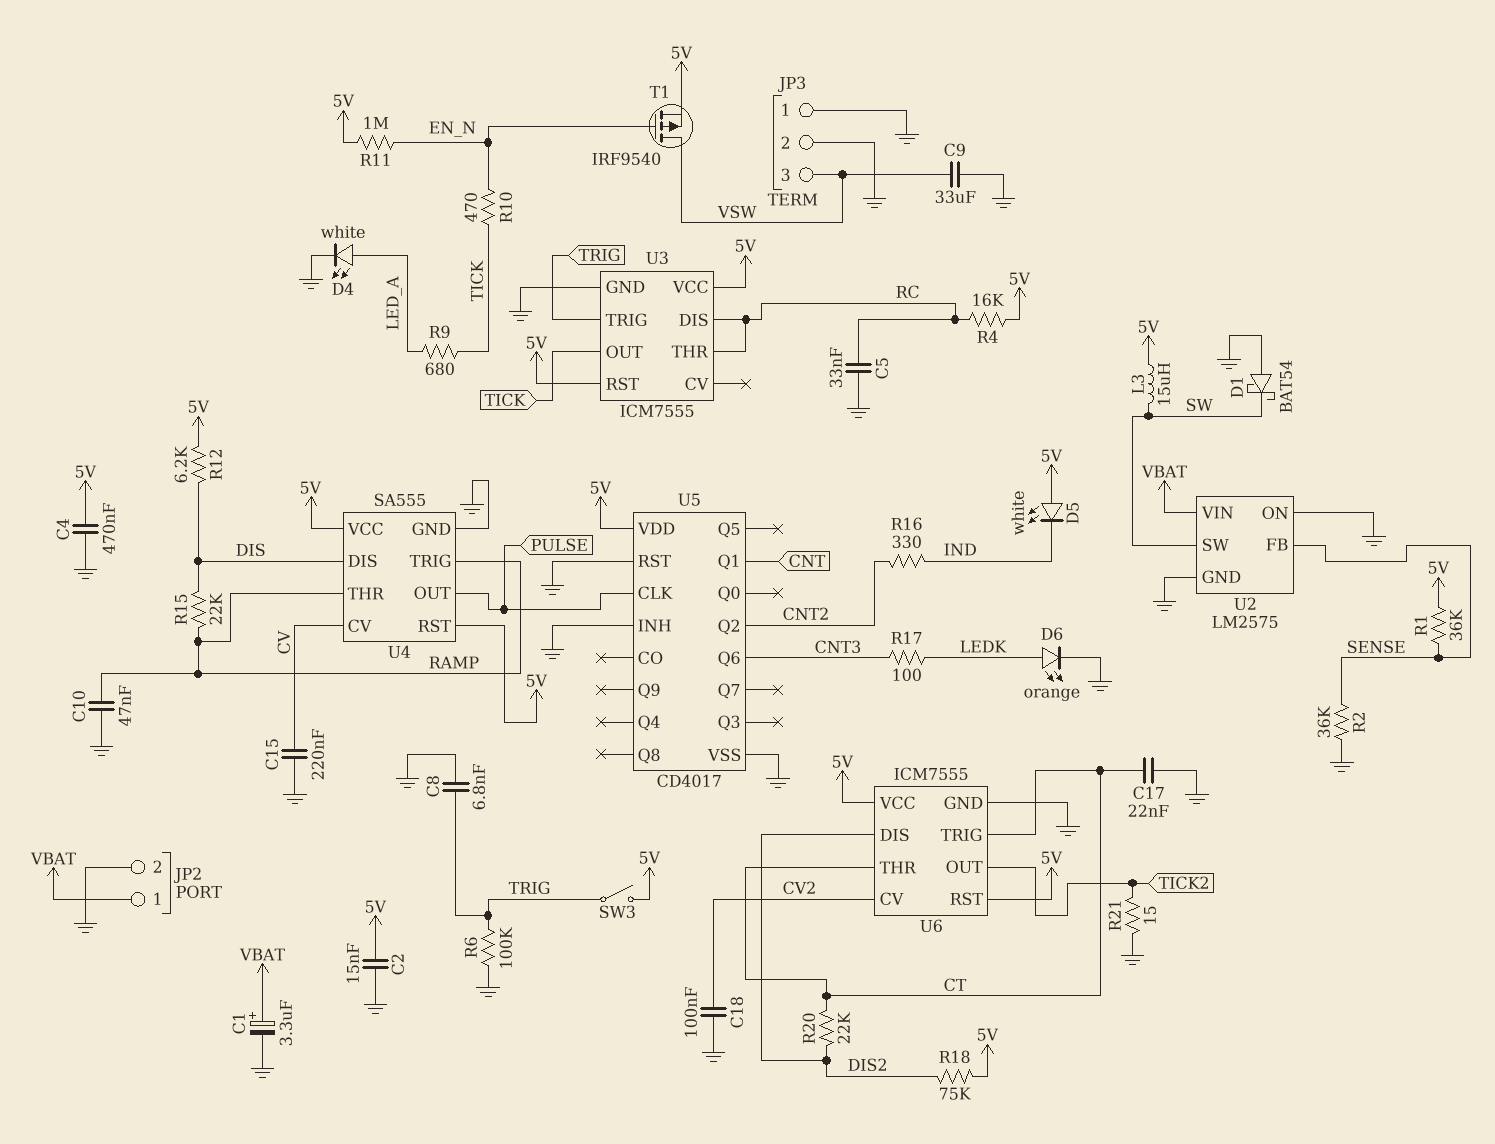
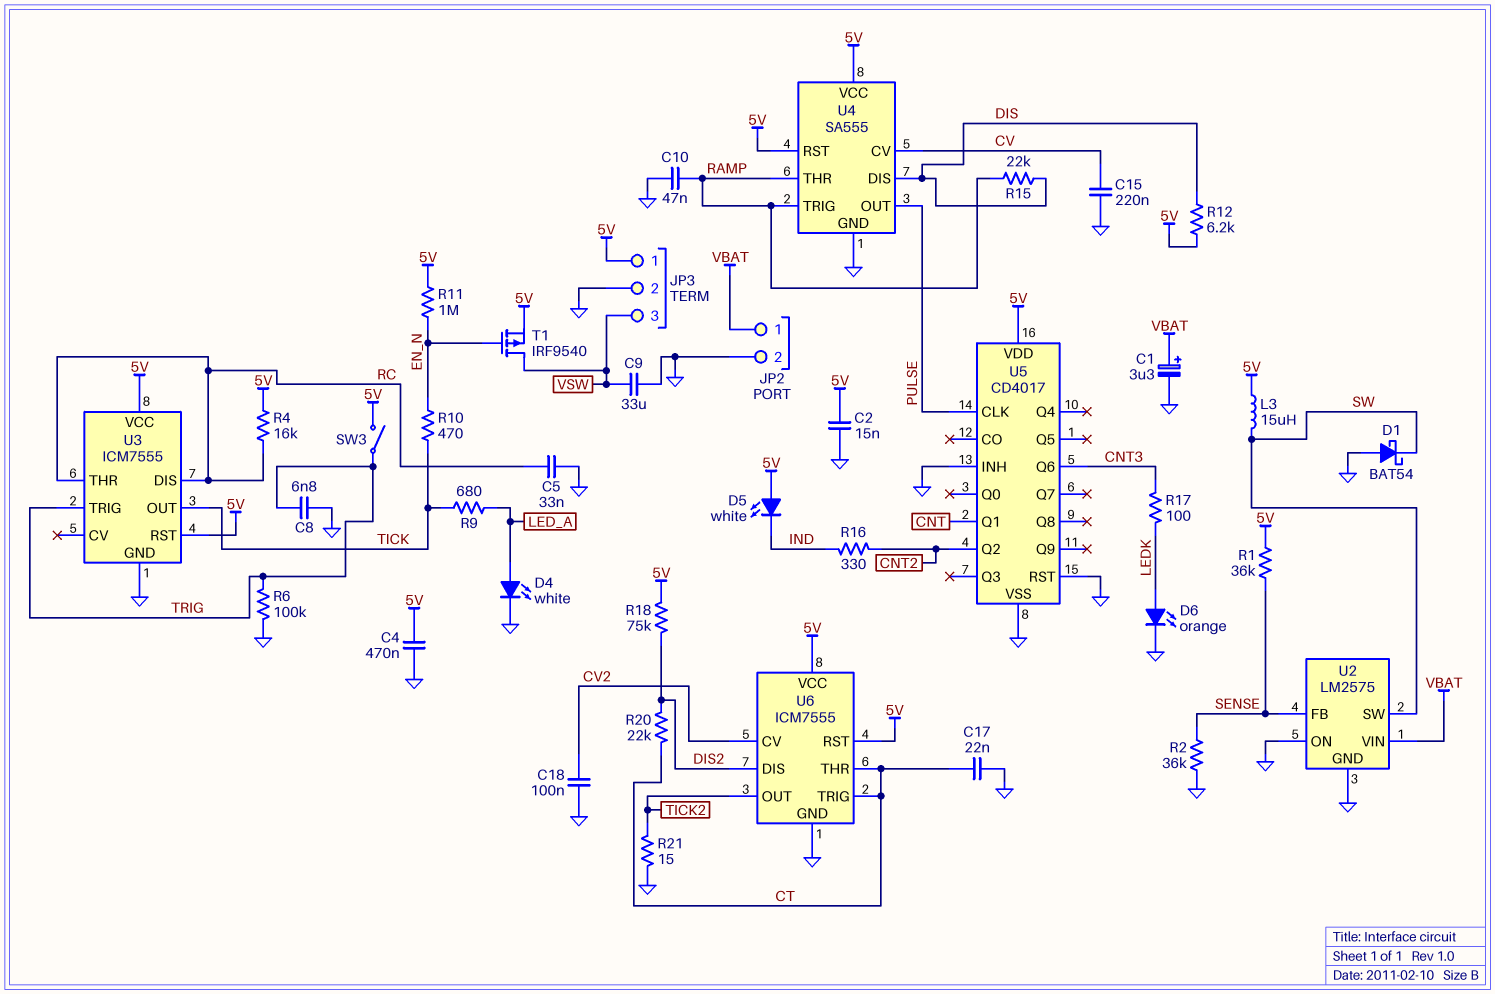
JP3 pin 1: GND -> 5V

